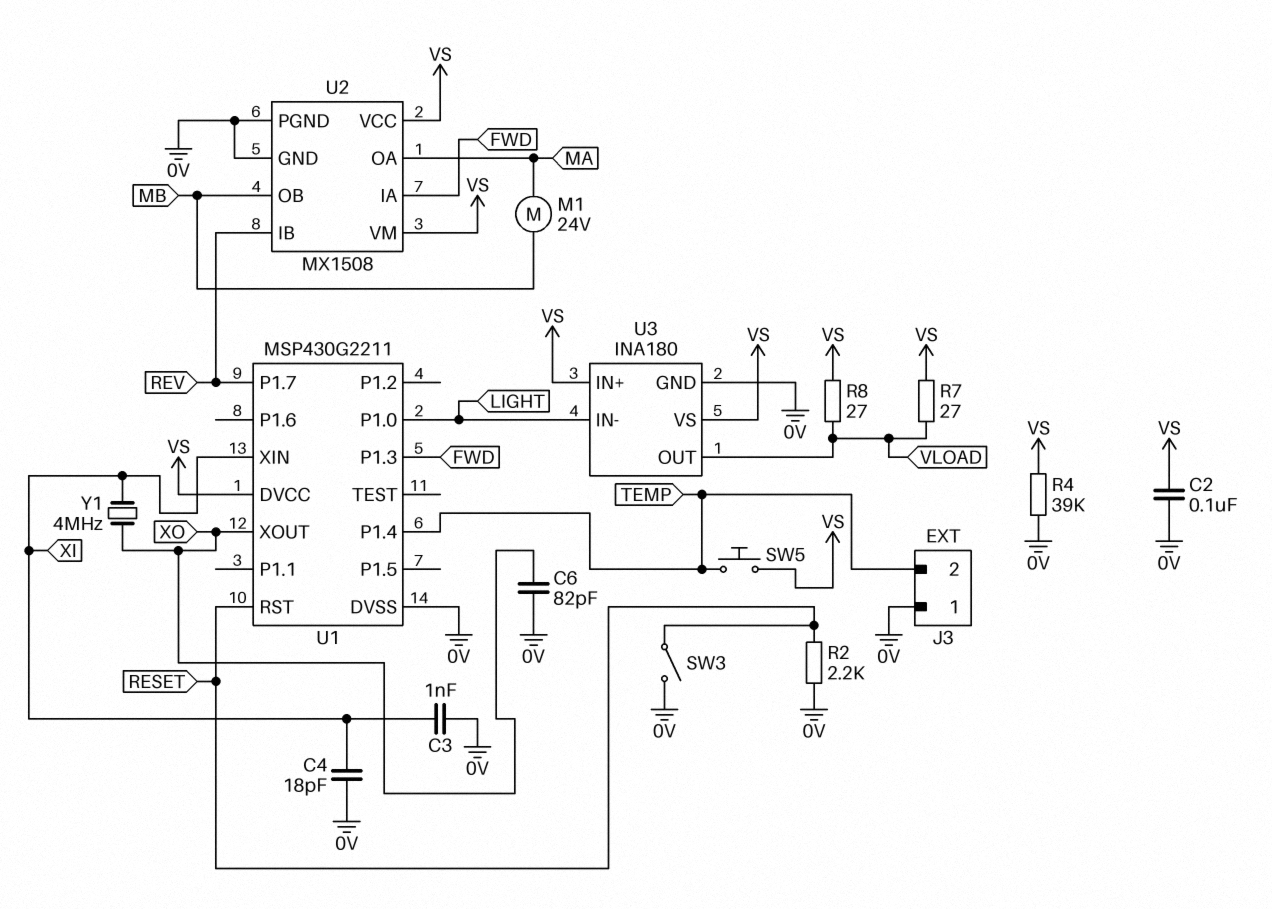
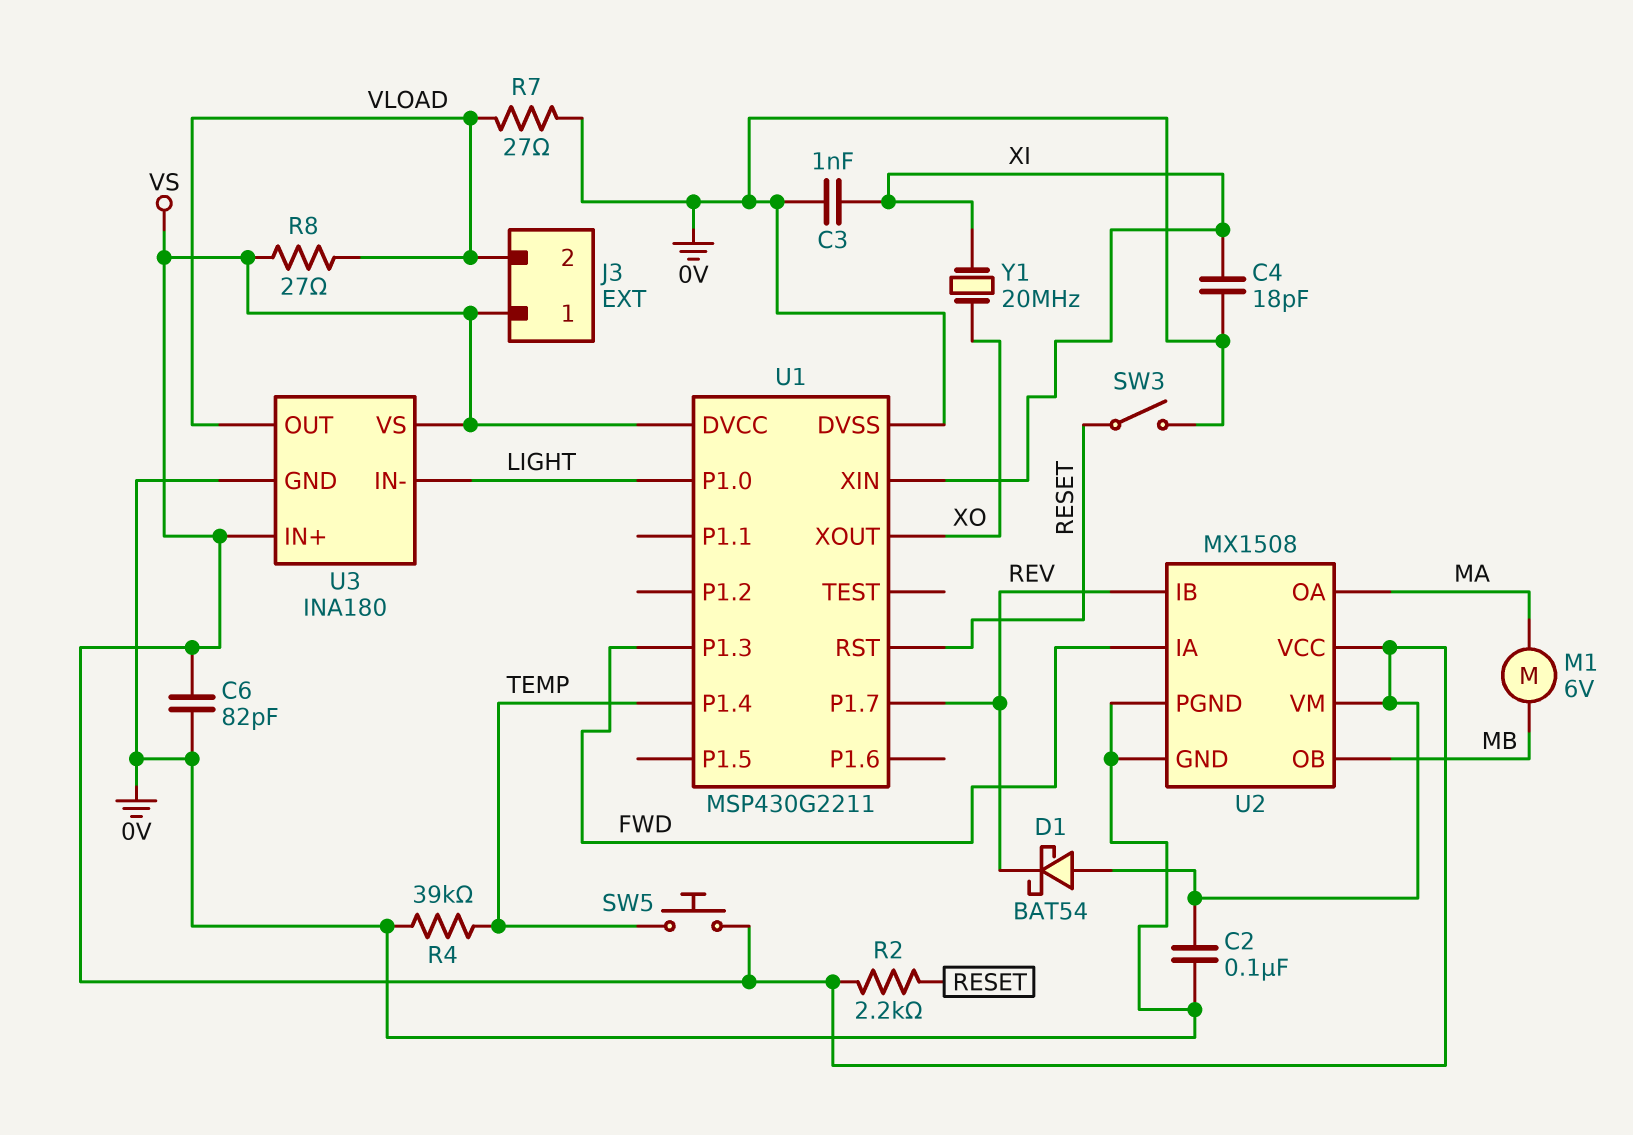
C6: 82pF (0V, XO) -> 82pF (0V, VS)
D1: none -> schottky BAT54 (A VS, K REV)
J3 pin 1: 0V -> VS
J3 pin 2: TEMP -> VLOAD
M1: motor 24V (MA, MB) -> motor 6V (MA, MB)
R2: 2.2k (0V, RESET) -> 2.2k (RESET, VS)
R4: 39k (0V, VS) -> 39k (0V, TEMP)
R7: 27 (VLOAD, VS) -> 27 (0V, VLOAD)
Y1: 4MHz (XI, XO) -> 20MHz (XI, XO)

